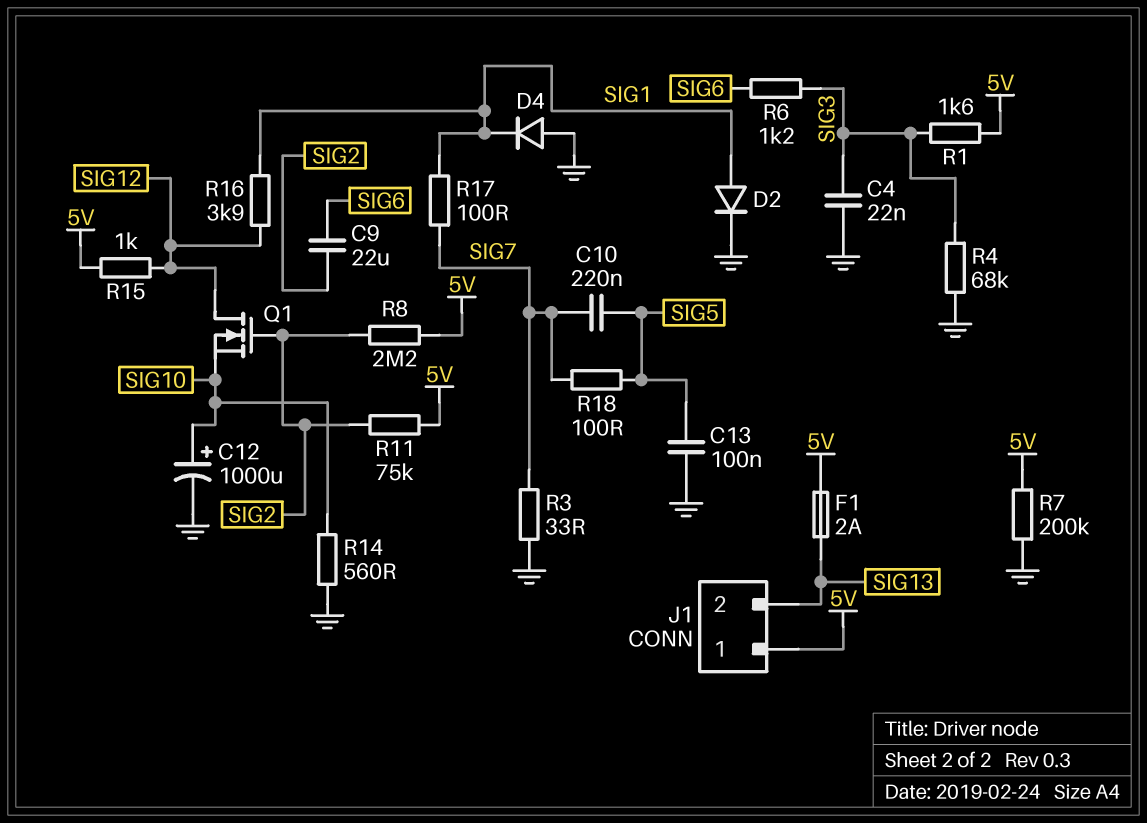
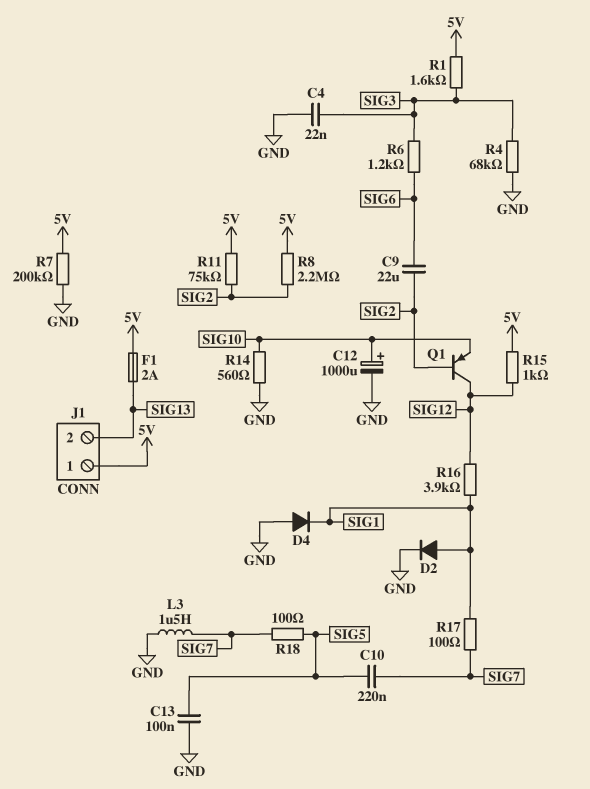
L3: none -> 1.5uH (GND, SIG7)
Q1: NMOS (G SIG2, D SIG12, S SIG10) -> PNP (B SIG2, C SIG12, E SIG10)
R3: 33 (GND, SIG7) -> none

